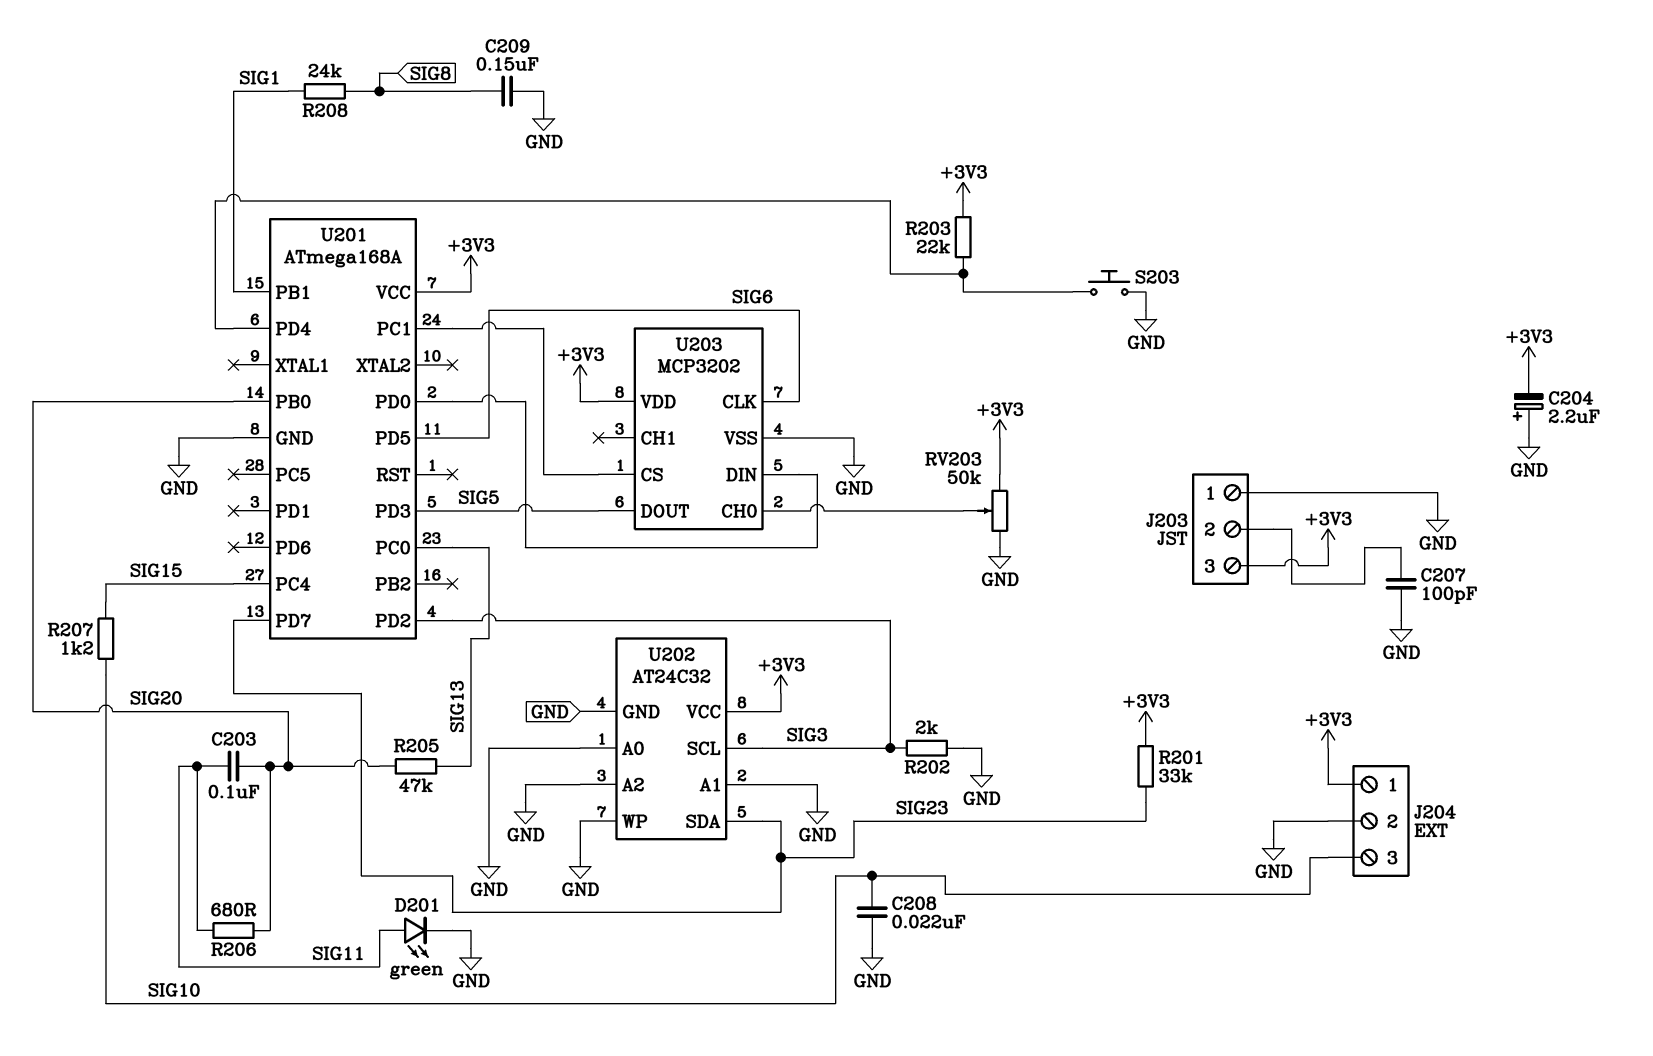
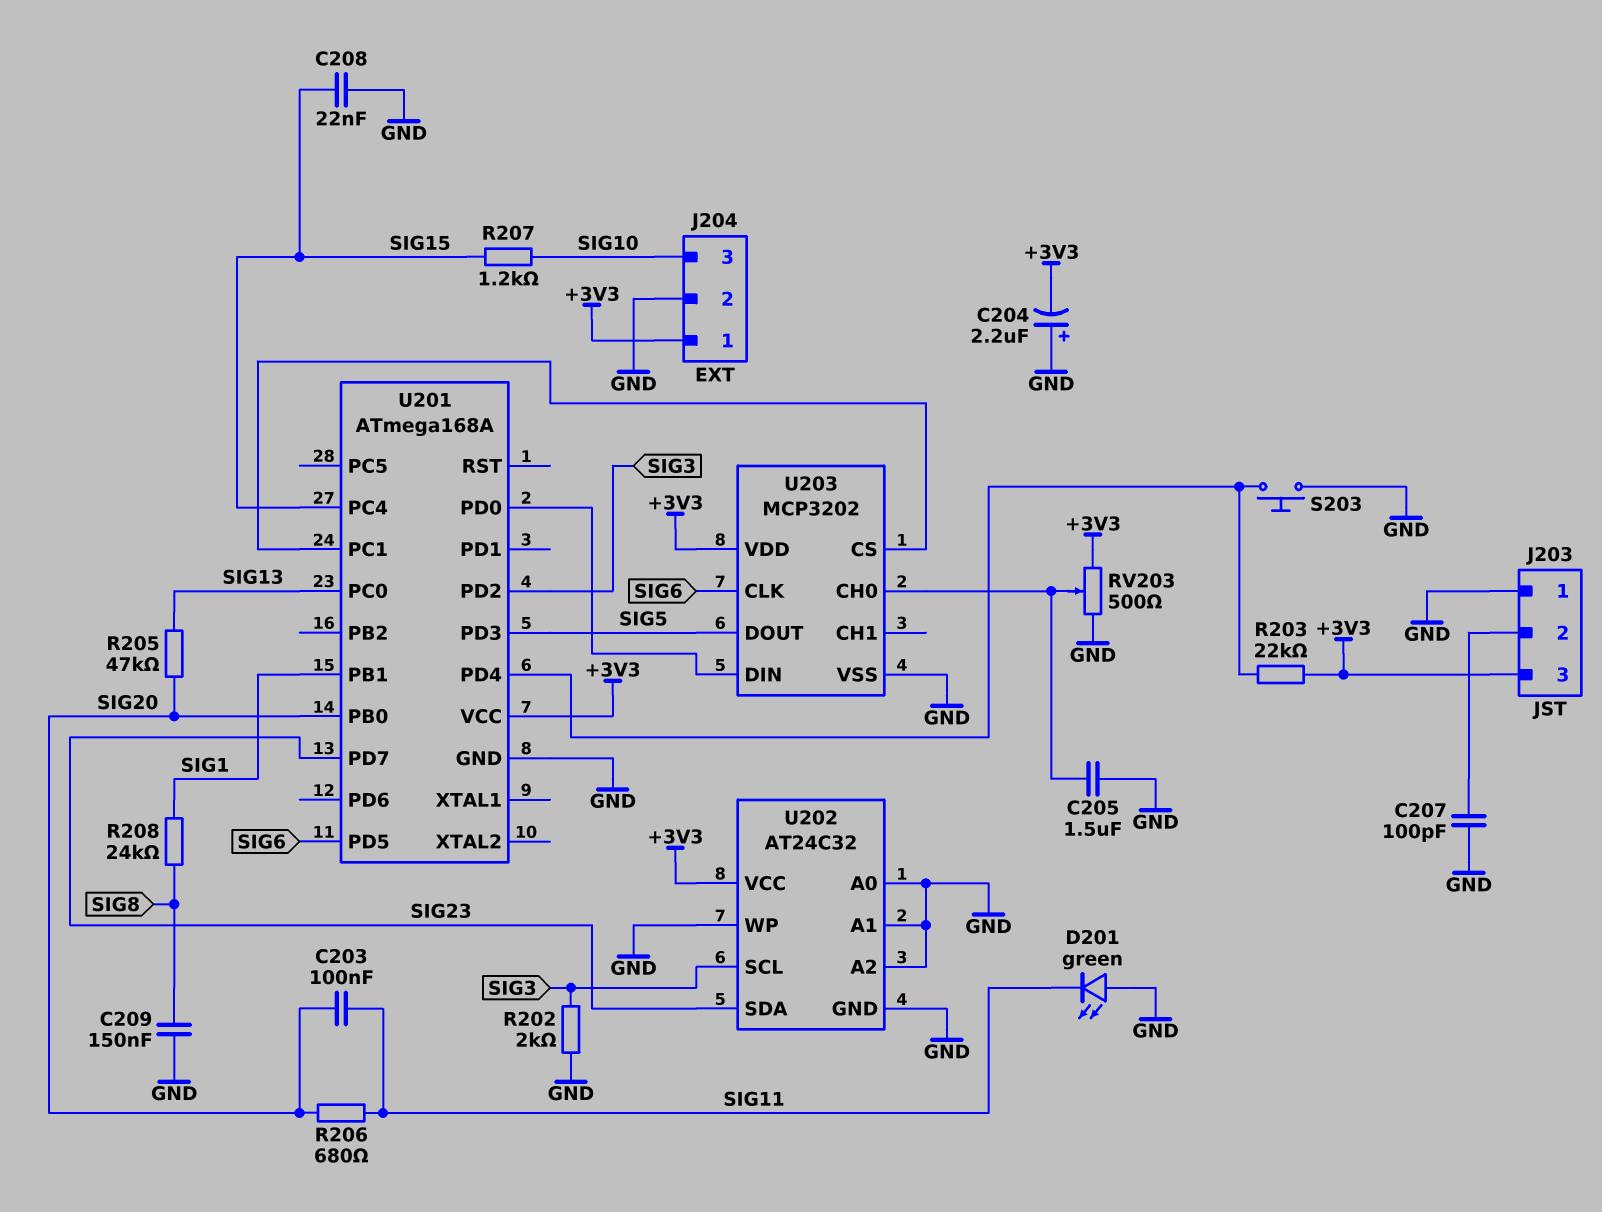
C205: none -> 1.5uF (GND, U203/CH0)
C208: 22nF (GND, SIG10) -> 22nF (GND, SIG15)
D201: LED green (A SIG11, K GND) -> LED green (A GND, K SIG11)
R201: 33k (+3V3, SIG23) -> none
RV203: 50k (+3V3, GND, wiper U203/CH0) -> 500 (+3V3, GND, wiper U203/CH0)

